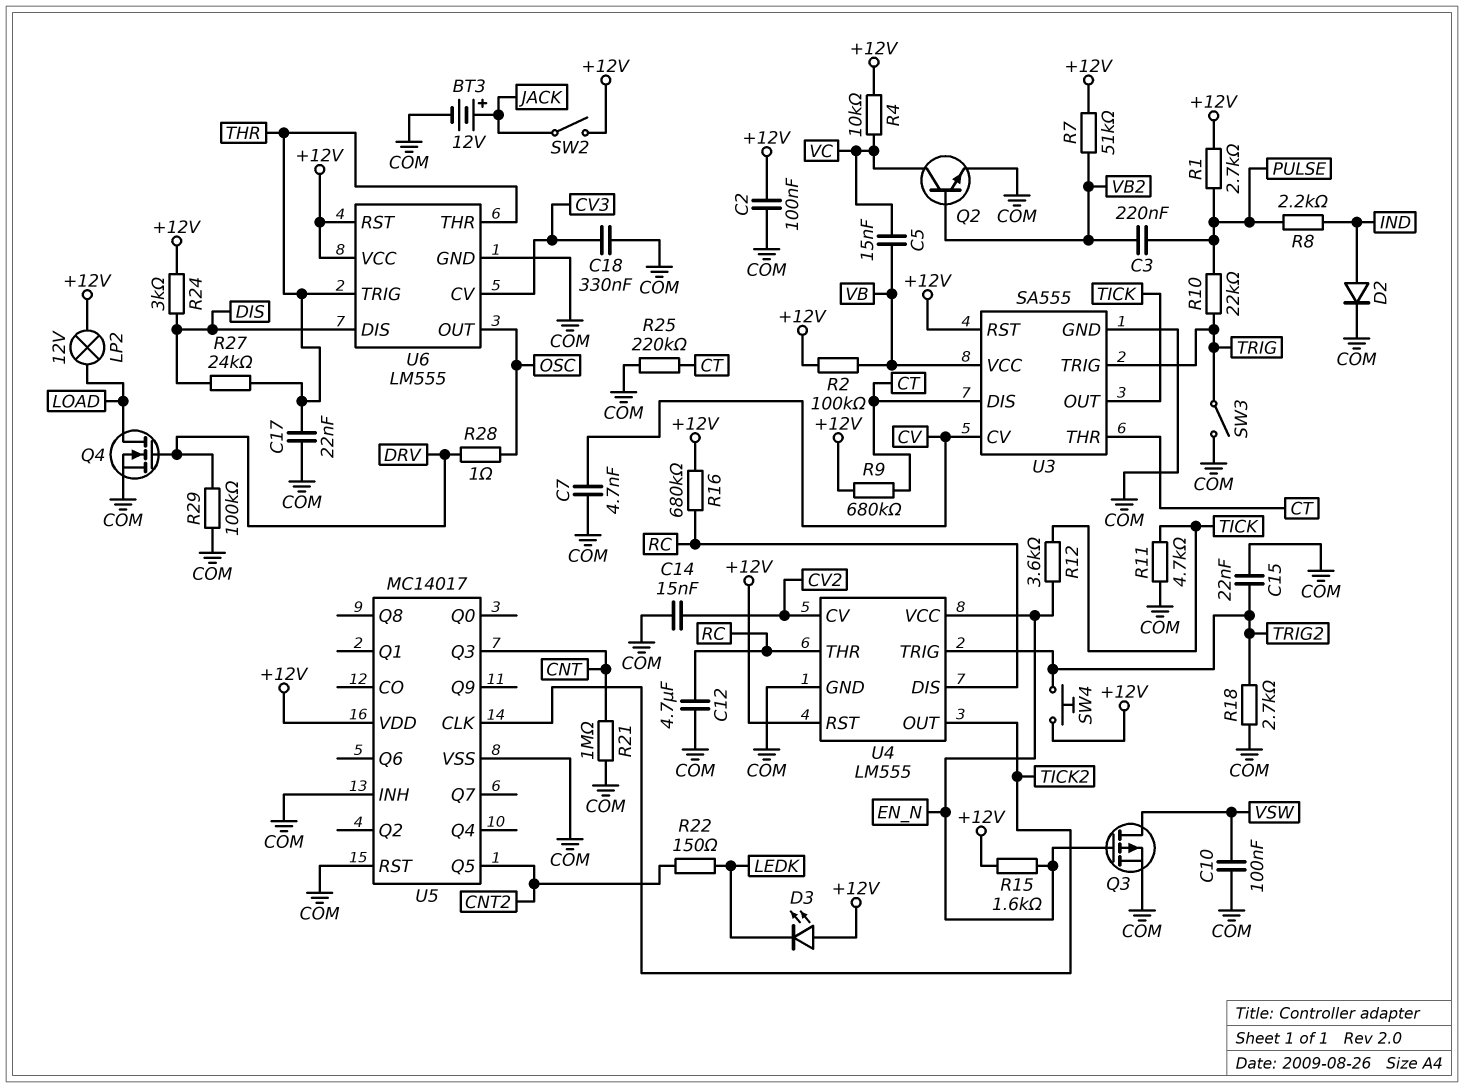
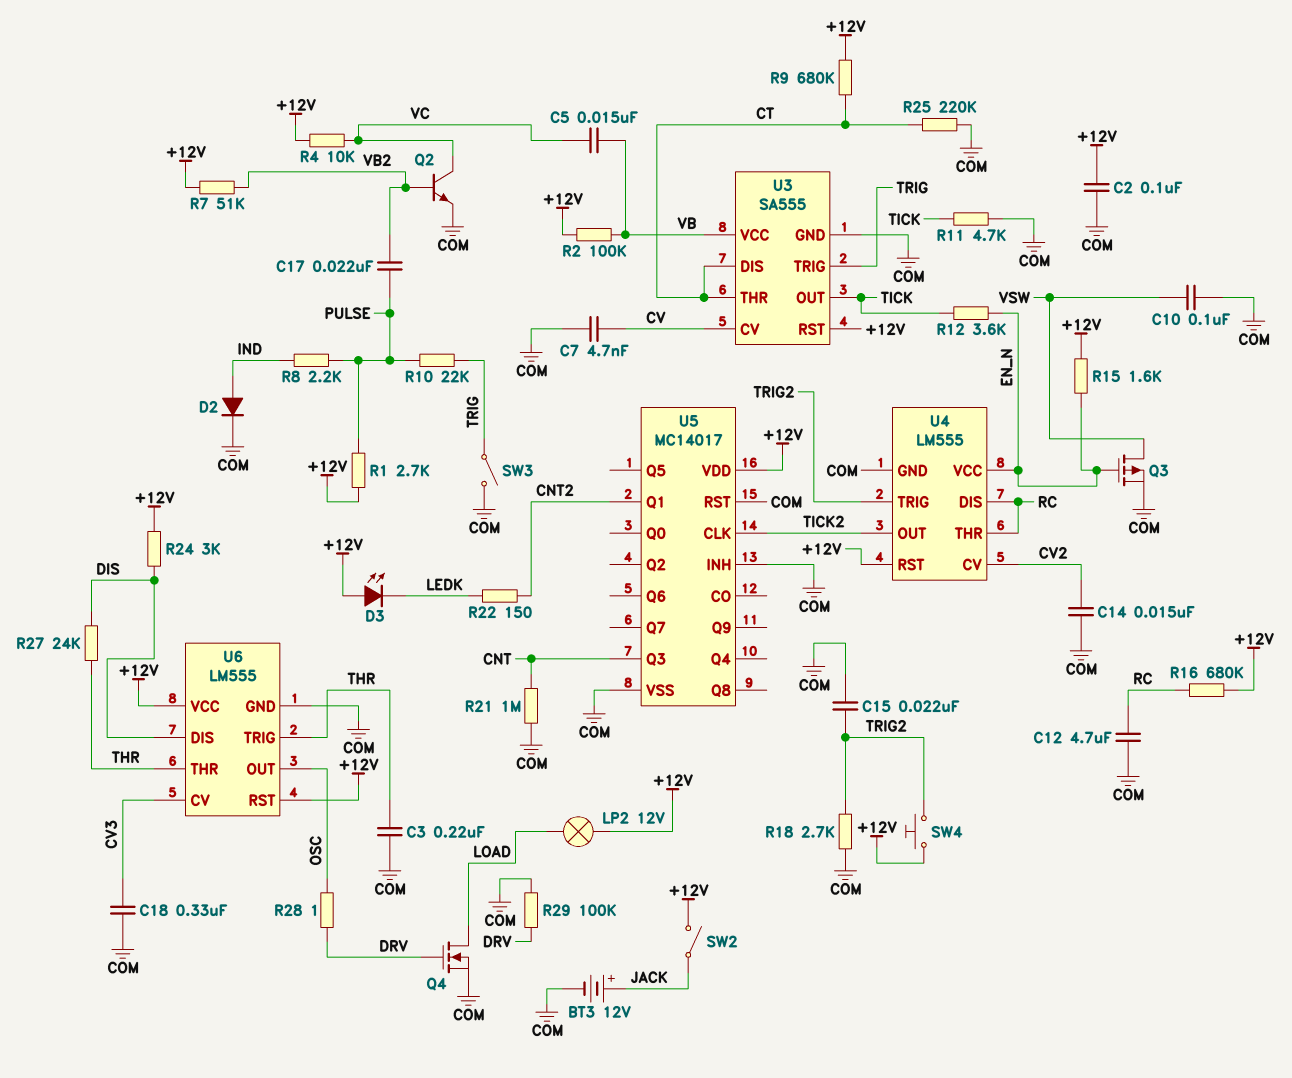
C3: 220nF (PULSE, VB2) -> 220nF (COM, THR)
C17: 22nF (COM, THR) -> 22nF (PULSE, VB2)
U5 pin Q1: none -> CNT2
U5 pin Q5: CNT2 -> none

